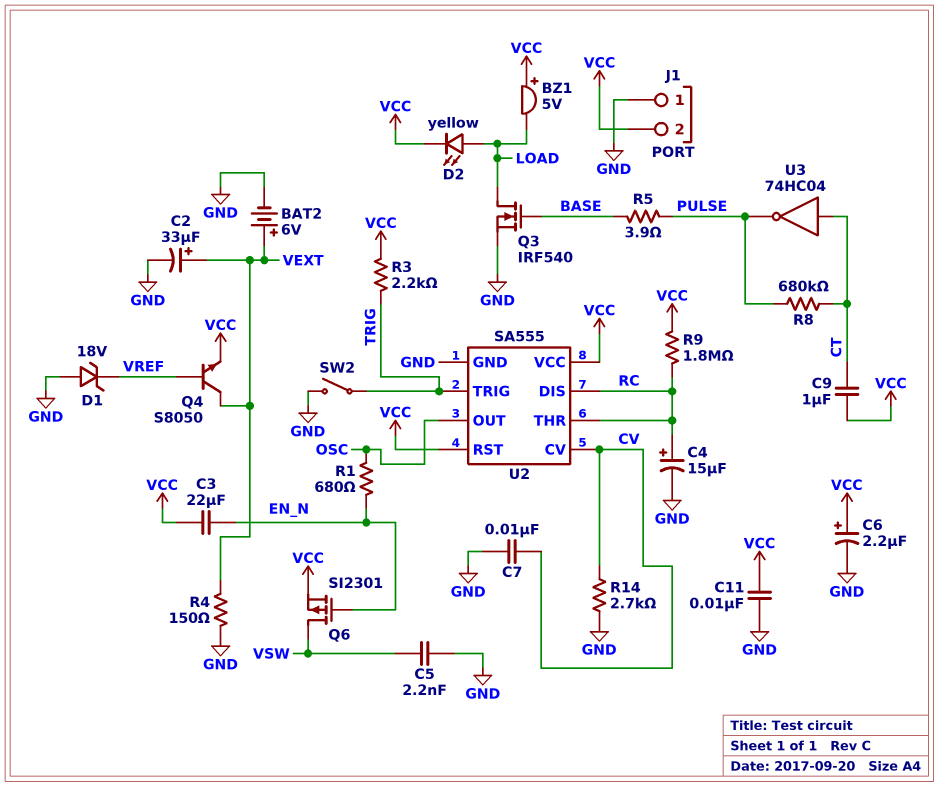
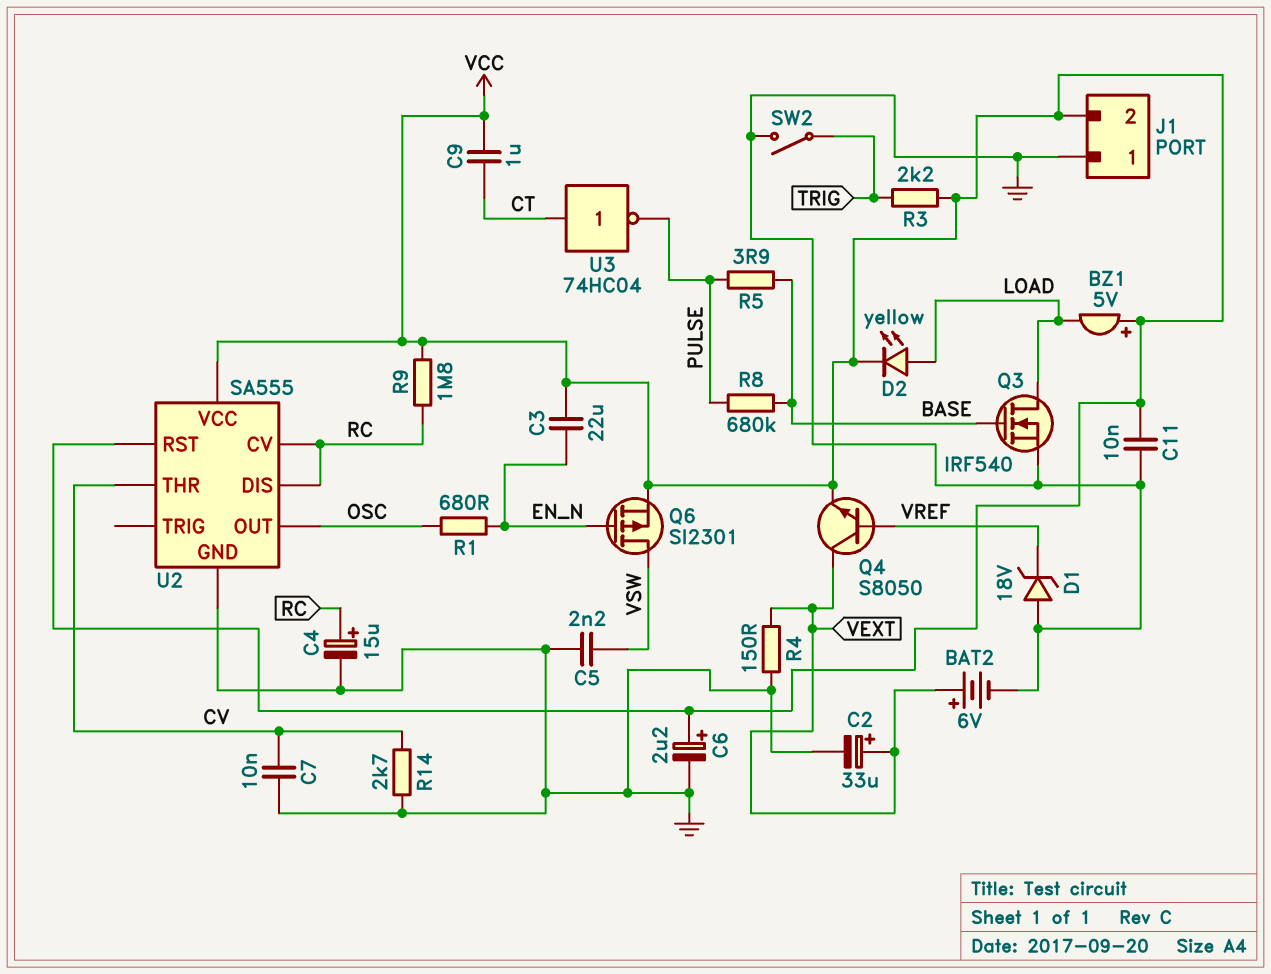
R8: 680k (CT, PULSE) -> 680k (BASE, PULSE)
U2 pin CV: CV -> RC
U2 pin THR: RC -> CV
U2 pin TRIG: TRIG -> none

